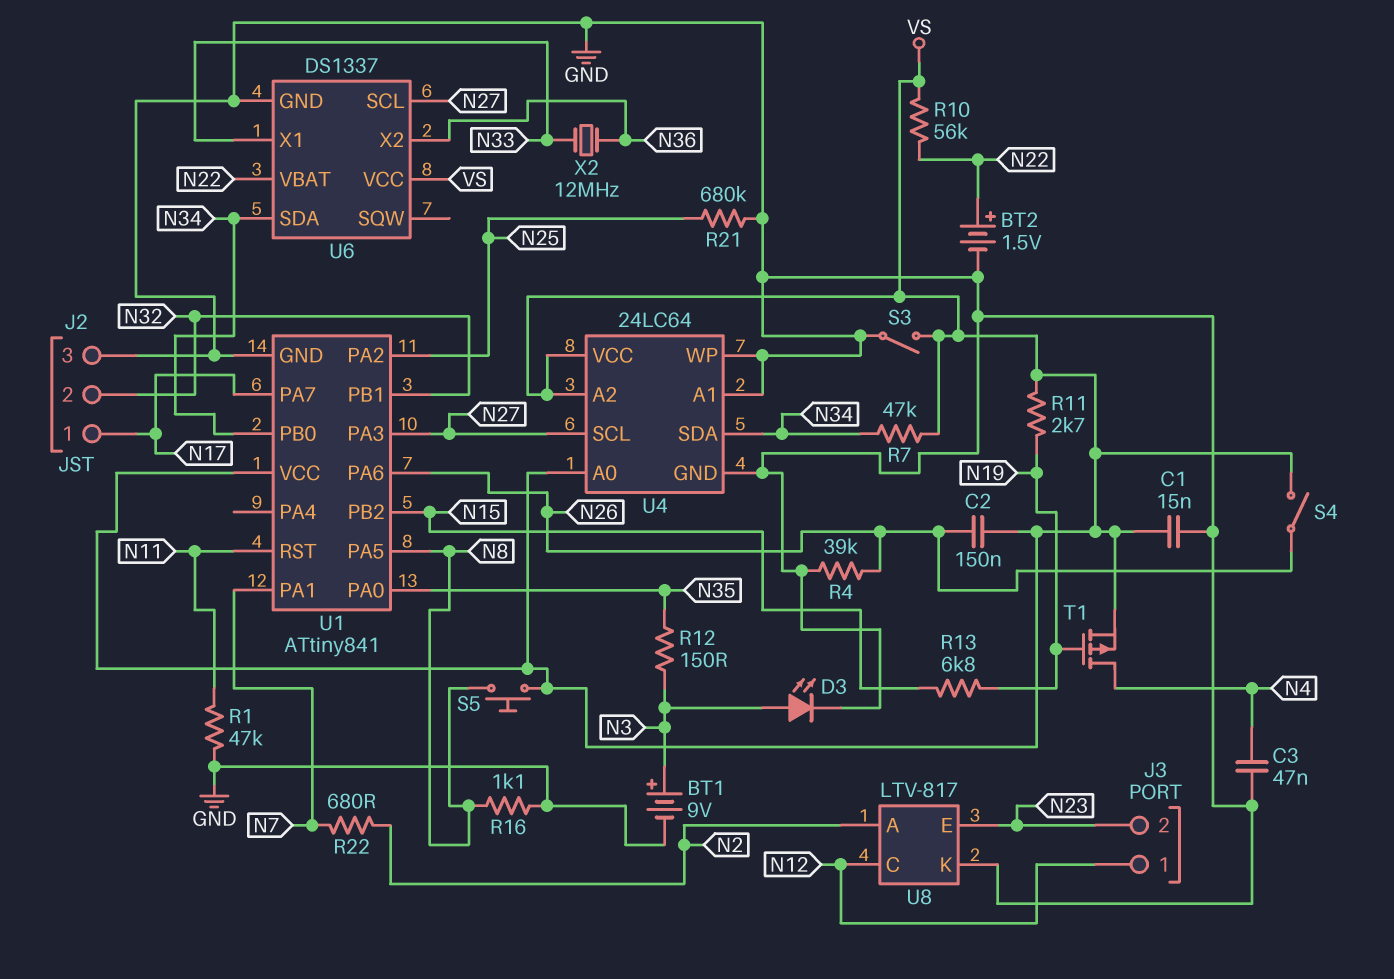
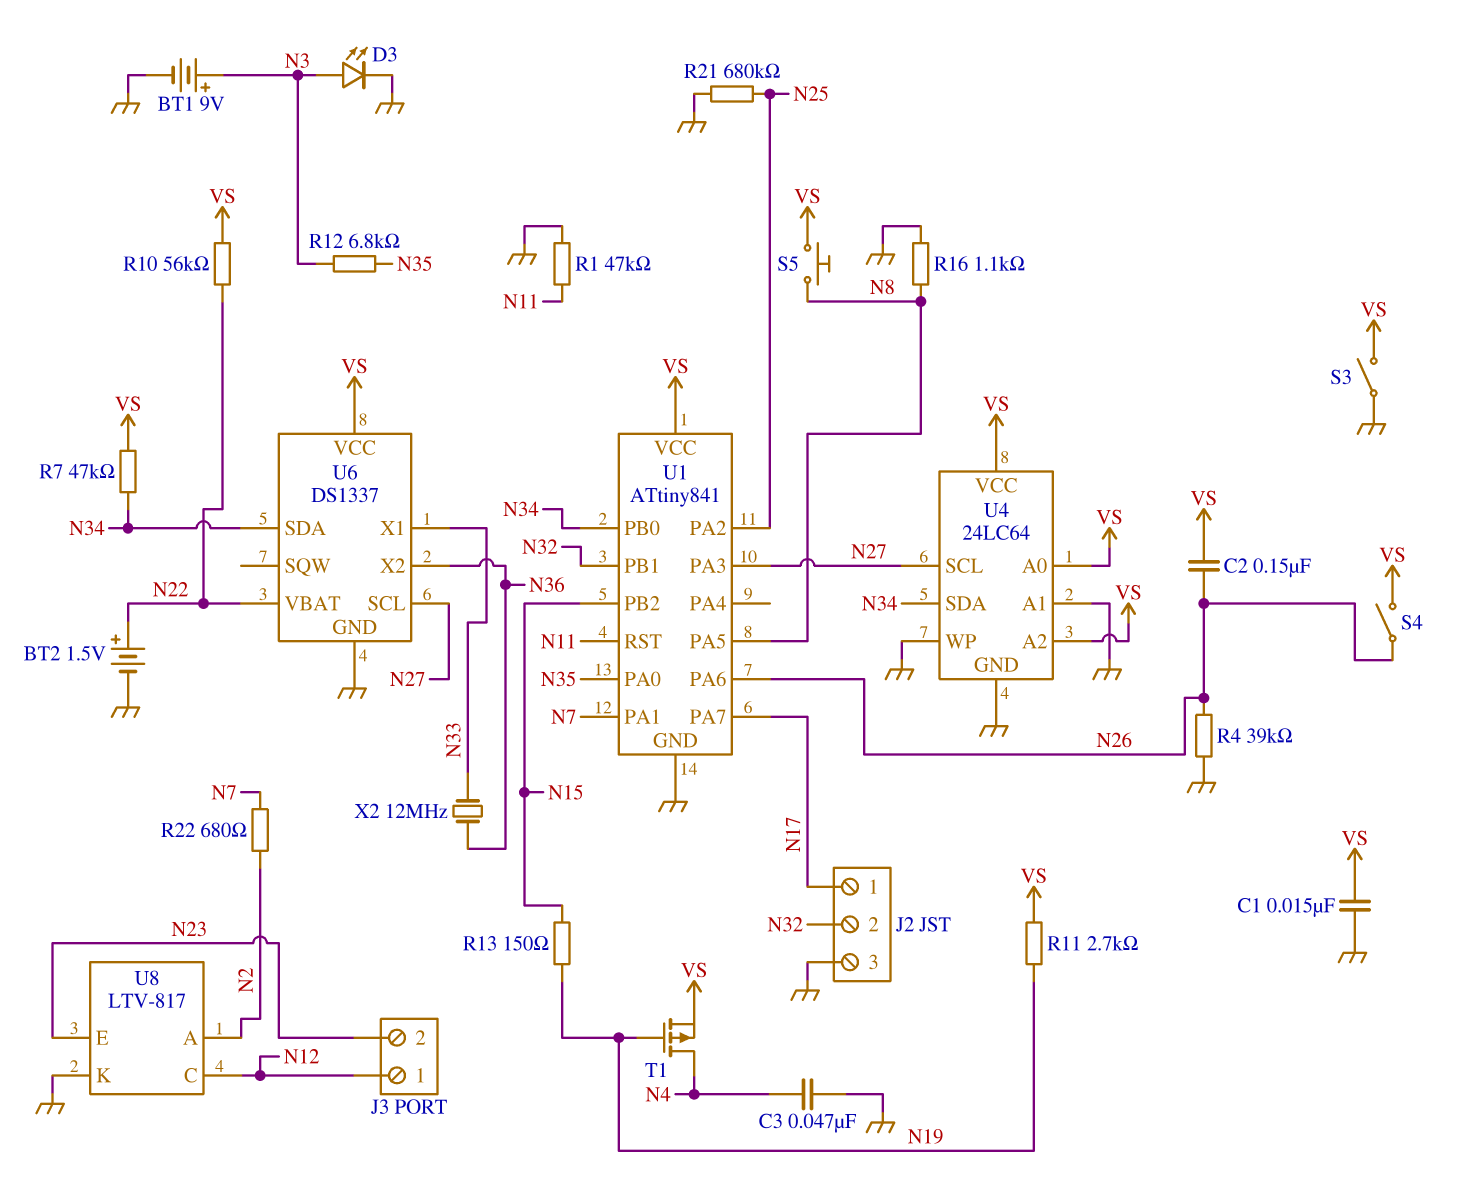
R12: 150 (N3, N35) -> 6.8k (N3, N35)
R13: 6.8k (N15, N19) -> 150 (N15, N19)

